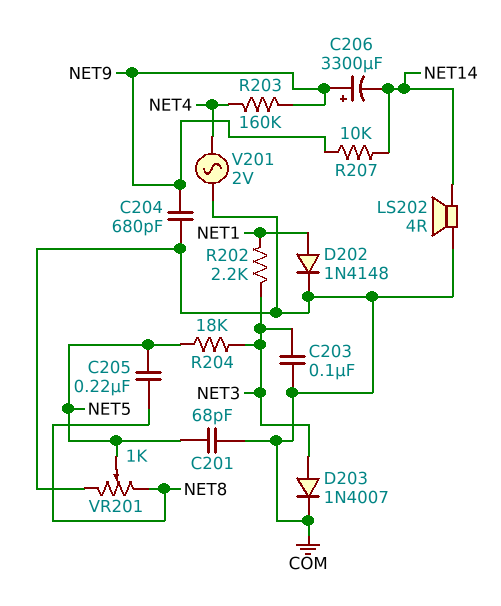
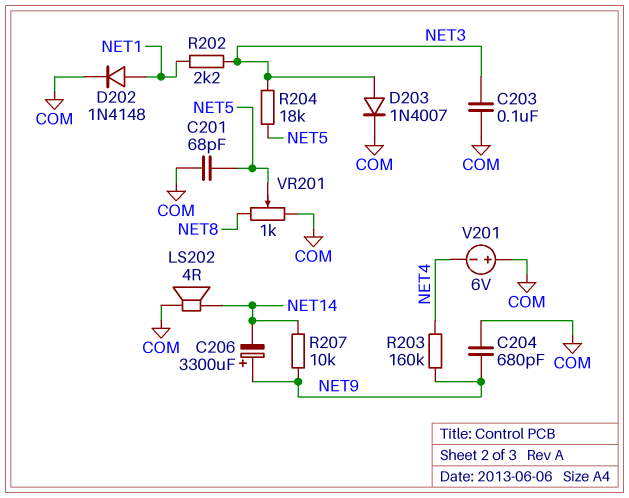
C205: 220nF (NET5, NET8) -> none
V201: AC 2V (COM, NET4) -> 6V (plus COM, minus NET4)

